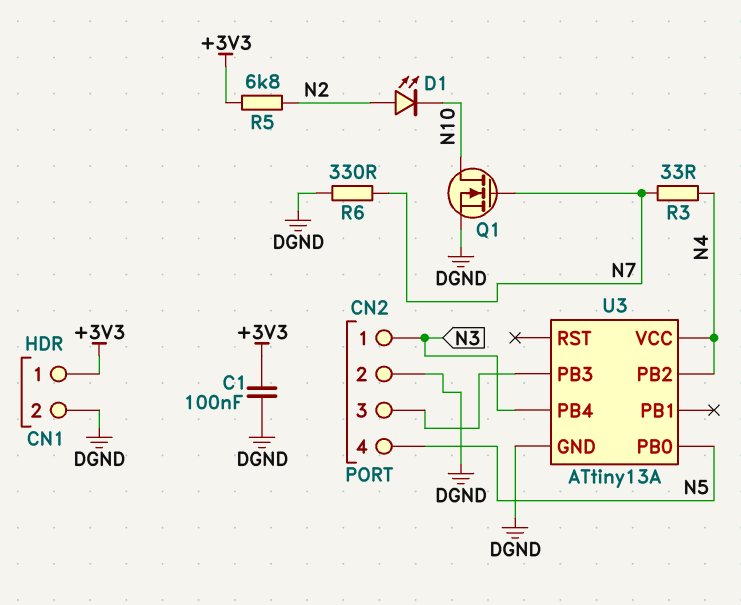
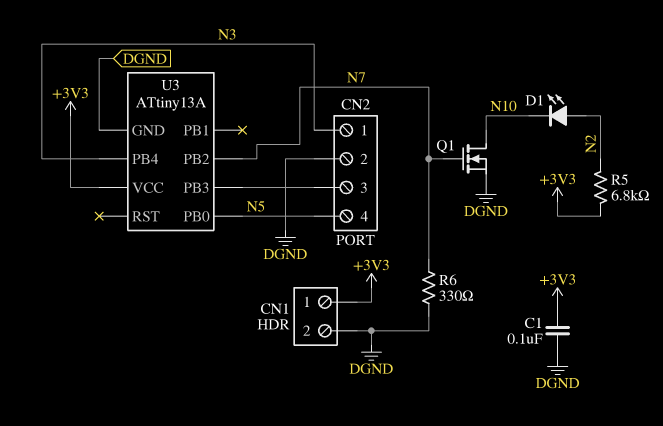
R3: 33 (N4, N7) -> none
U3 pin PB2: N4 -> N7
U3 pin VCC: N4 -> +3V3

